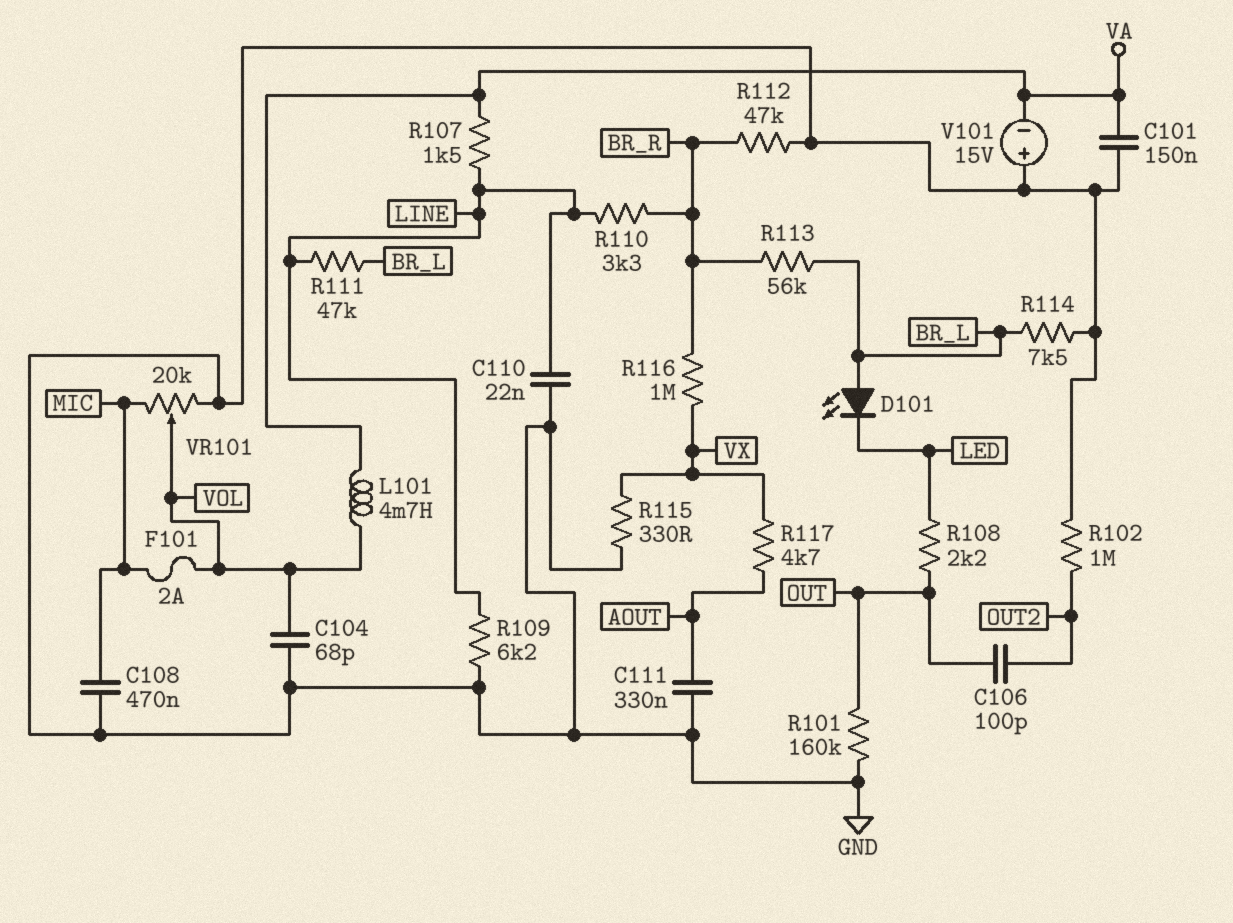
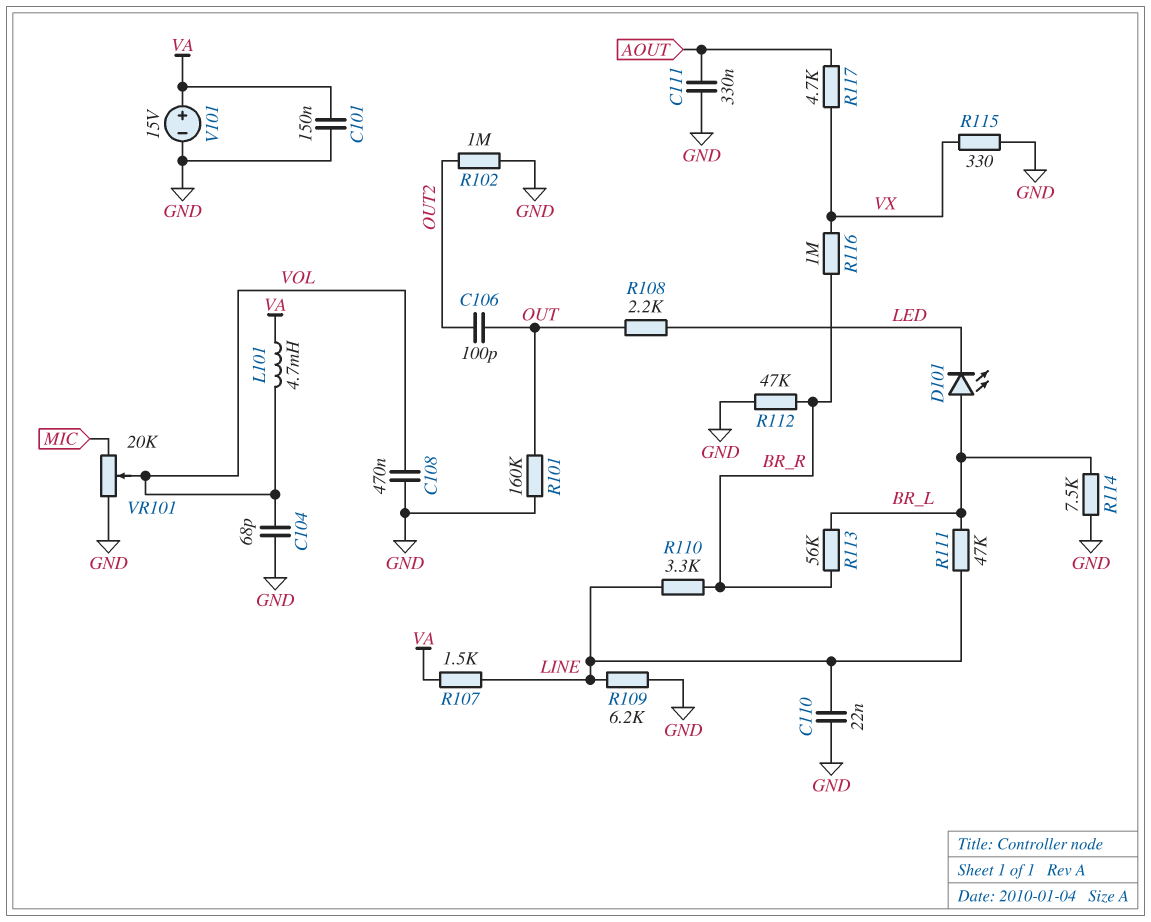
C108: 470nF (GND, MIC) -> 470nF (GND, VOL)
F101: 2A (MIC, VOL) -> none
V101: 15V (plus GND, minus VA) -> 15V (plus VA, minus GND)

